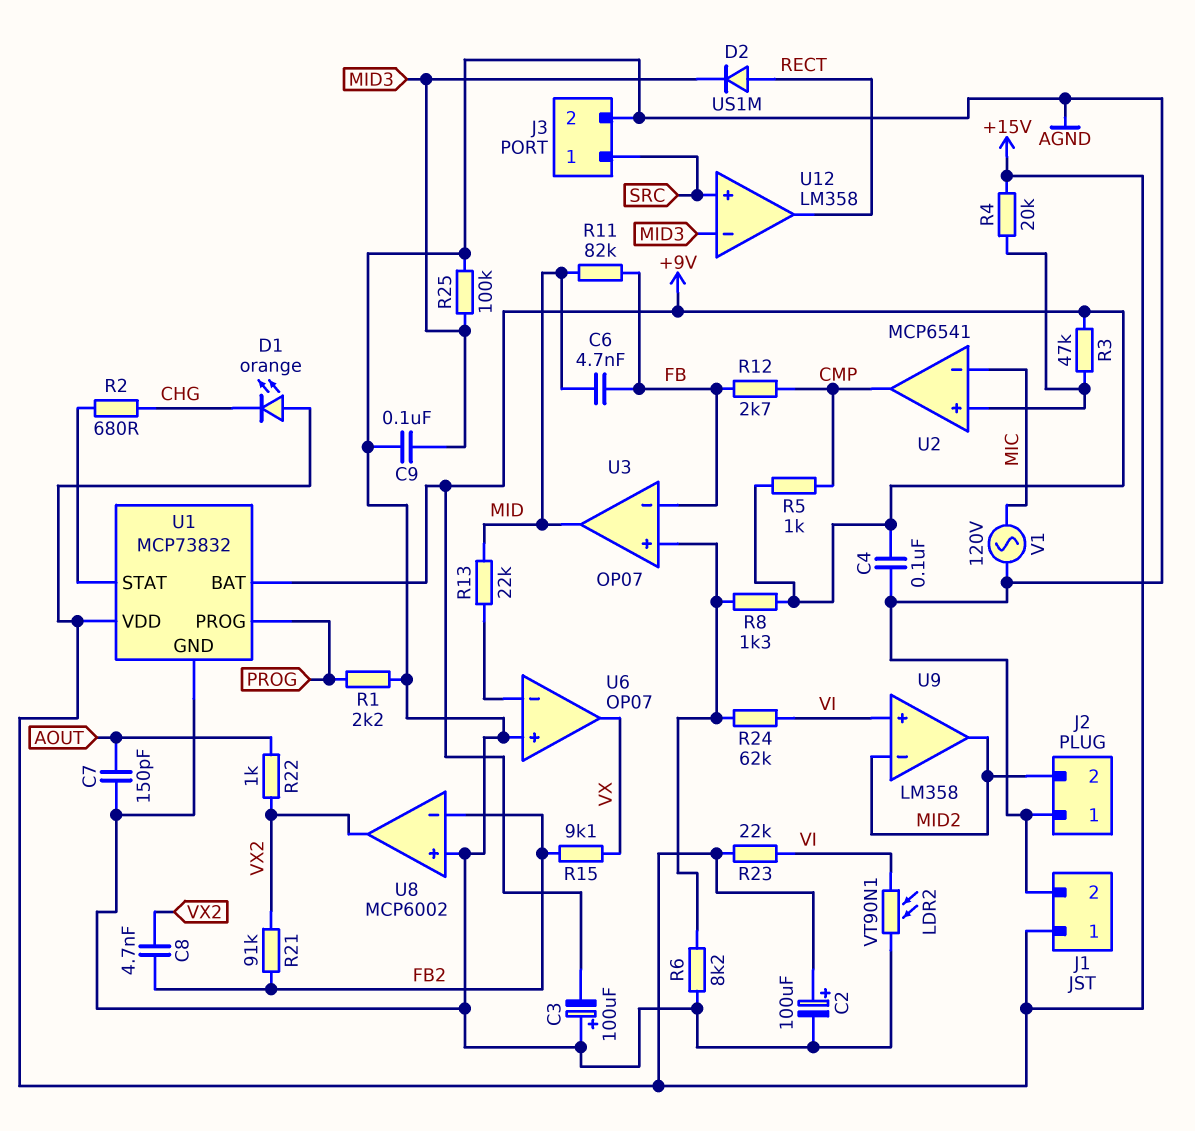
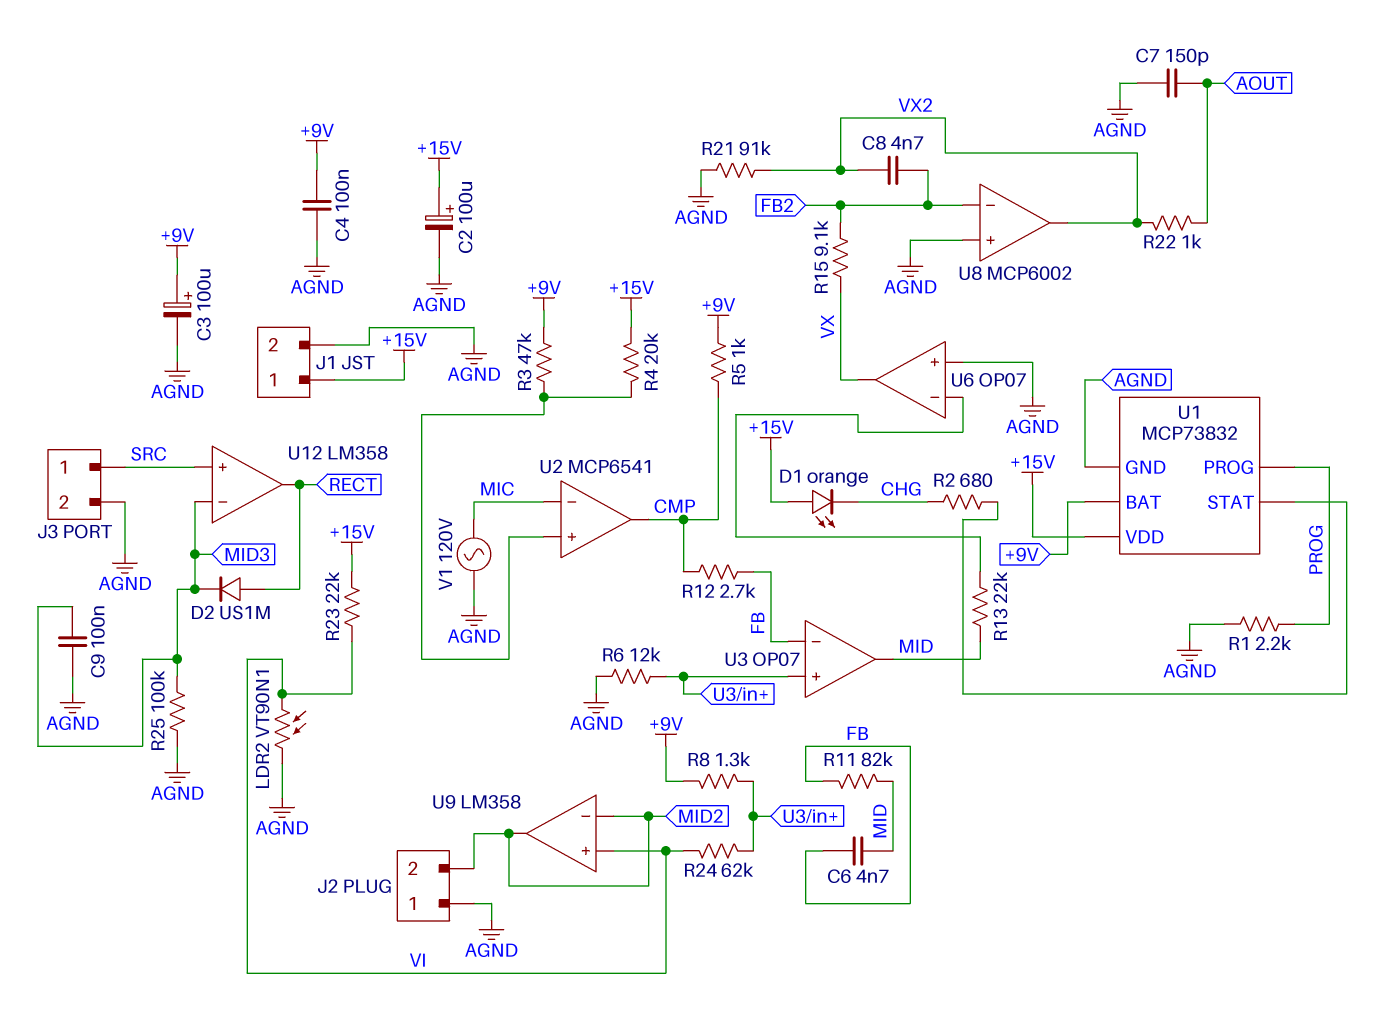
C3: 100uF (plus AGND, minus +9V) -> 100uF (plus +9V, minus AGND)
R6: 8.2k (AGND, U3/in+) -> 12k (AGND, U3/in+)
R21: 91k (FB2, VX2) -> 91k (AGND, VX2)

